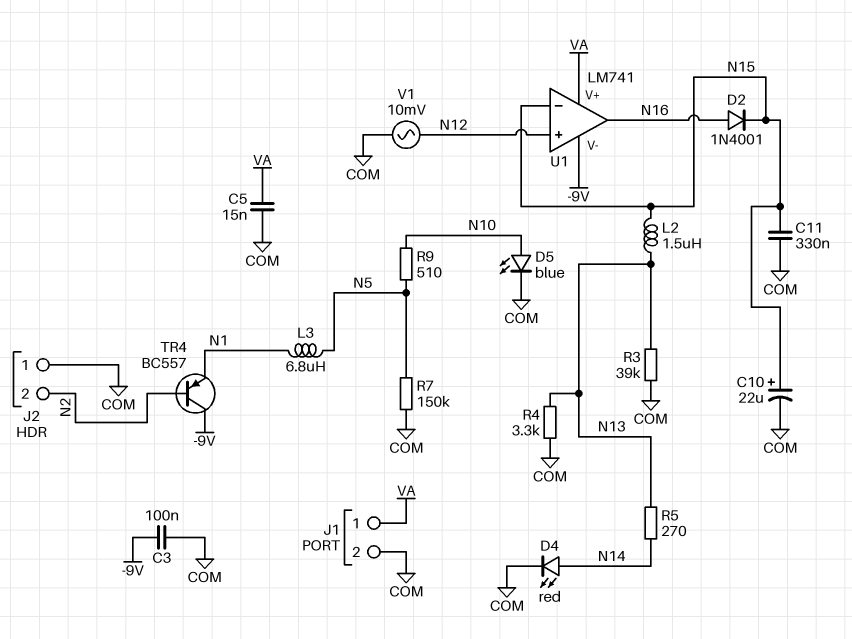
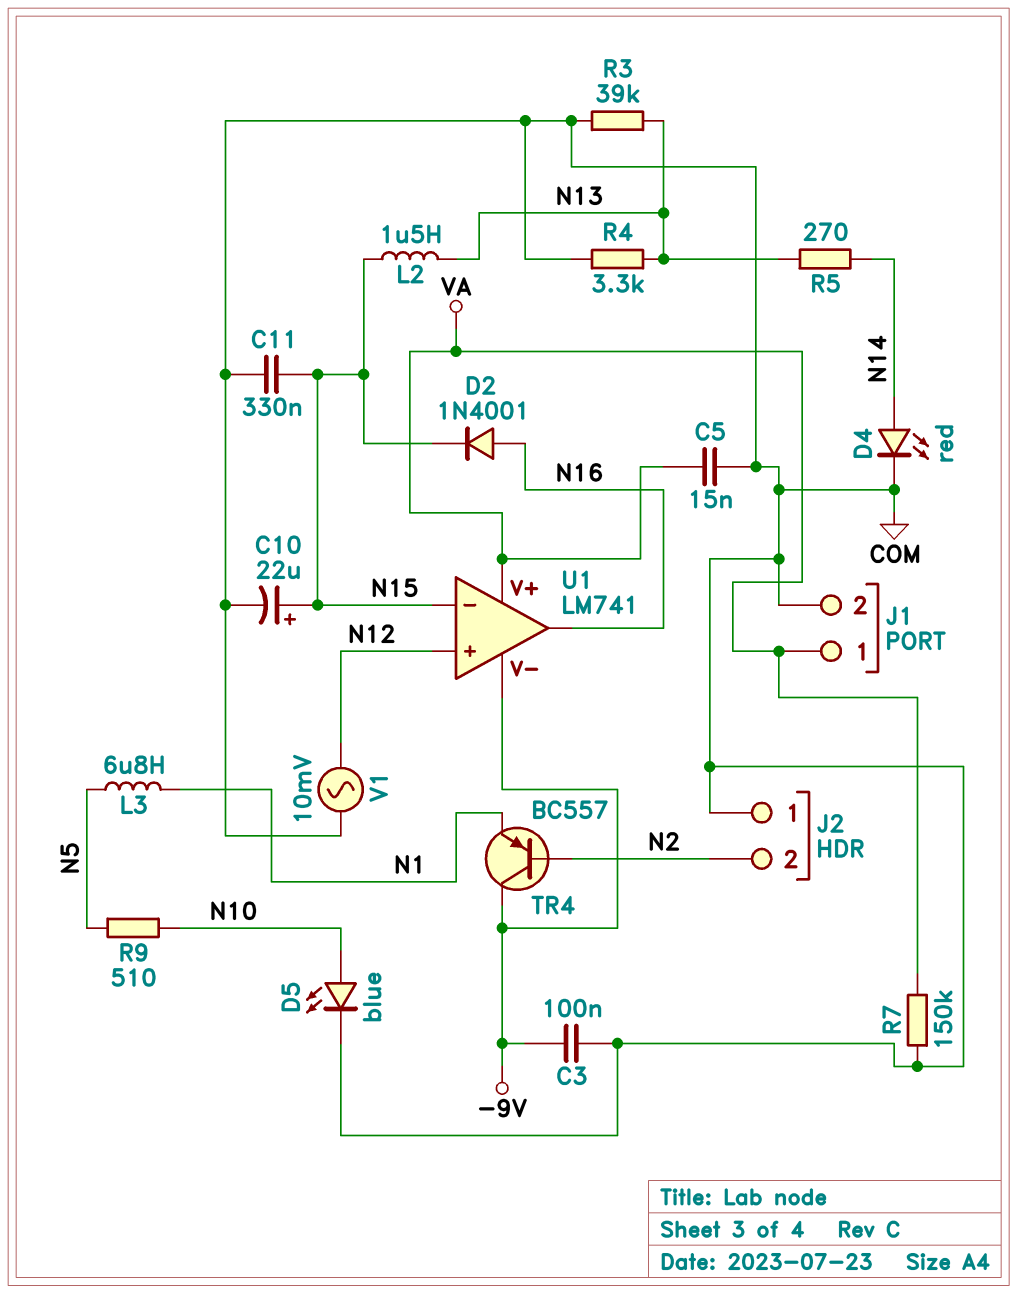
R7: 150k (COM, N5) -> 150k (COM, VA)

